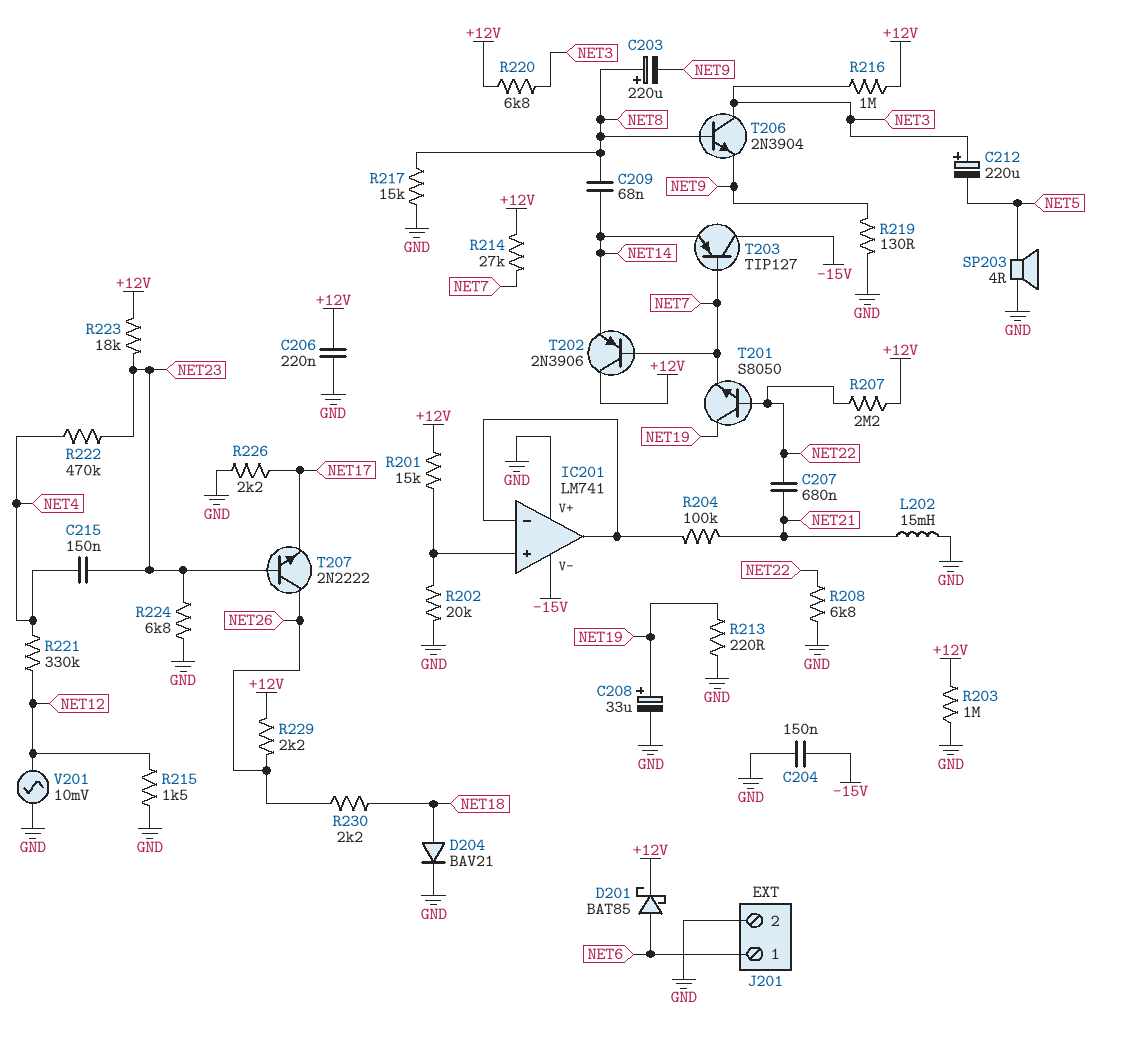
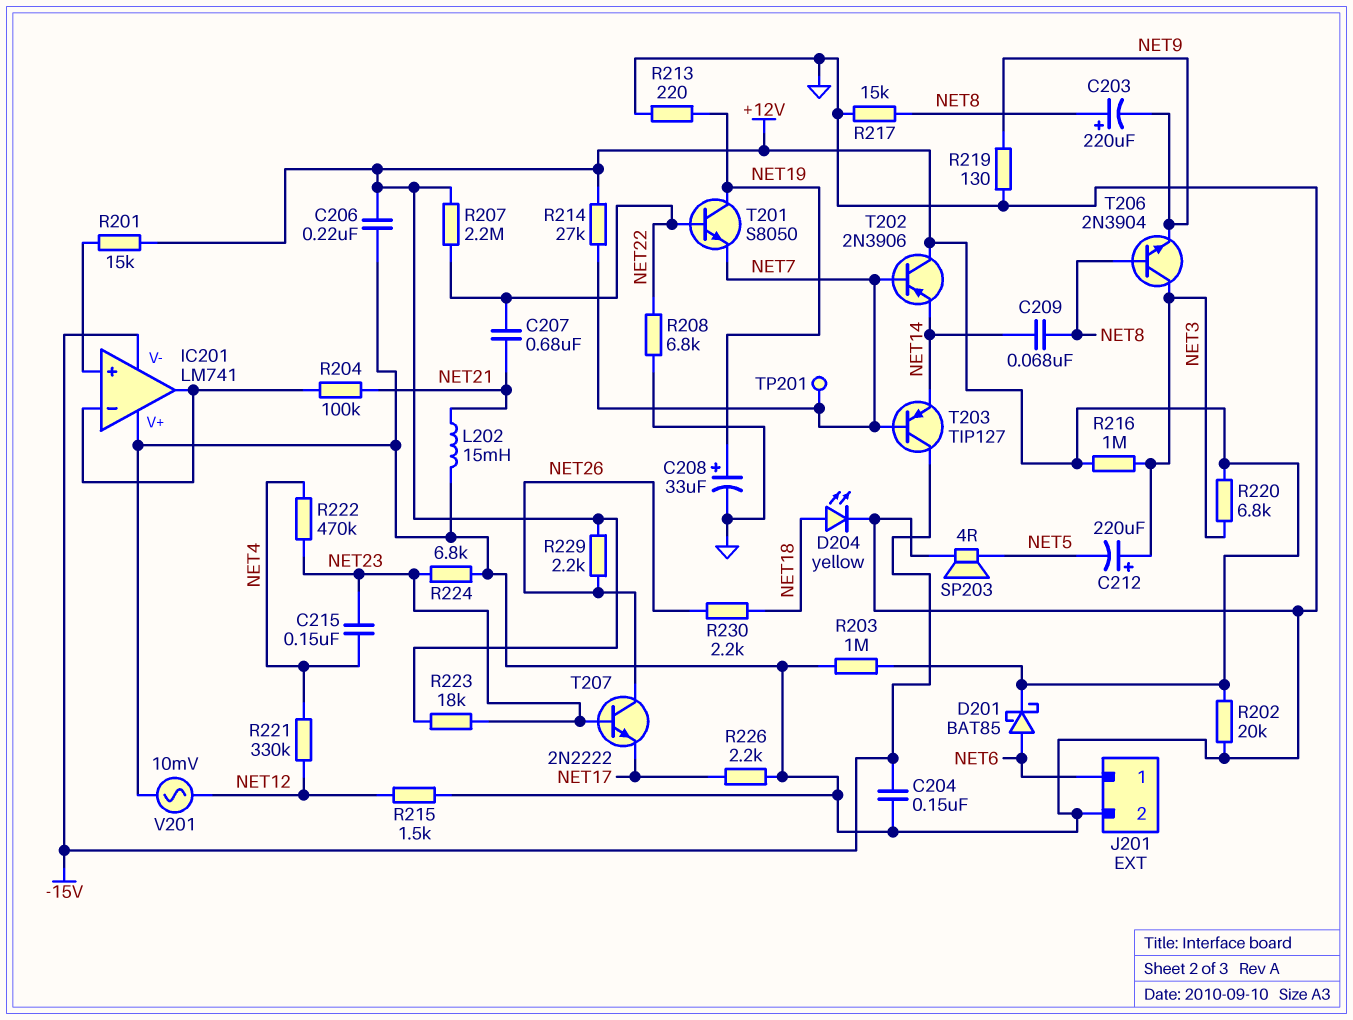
D204: diode BAV21 (A NET18, K GND) -> LED yellow (A NET18, K GND)
R202: 20k (GND, IC201/in+) -> 20k (+12V, GND)
TP201: none -> test point (NET7)

